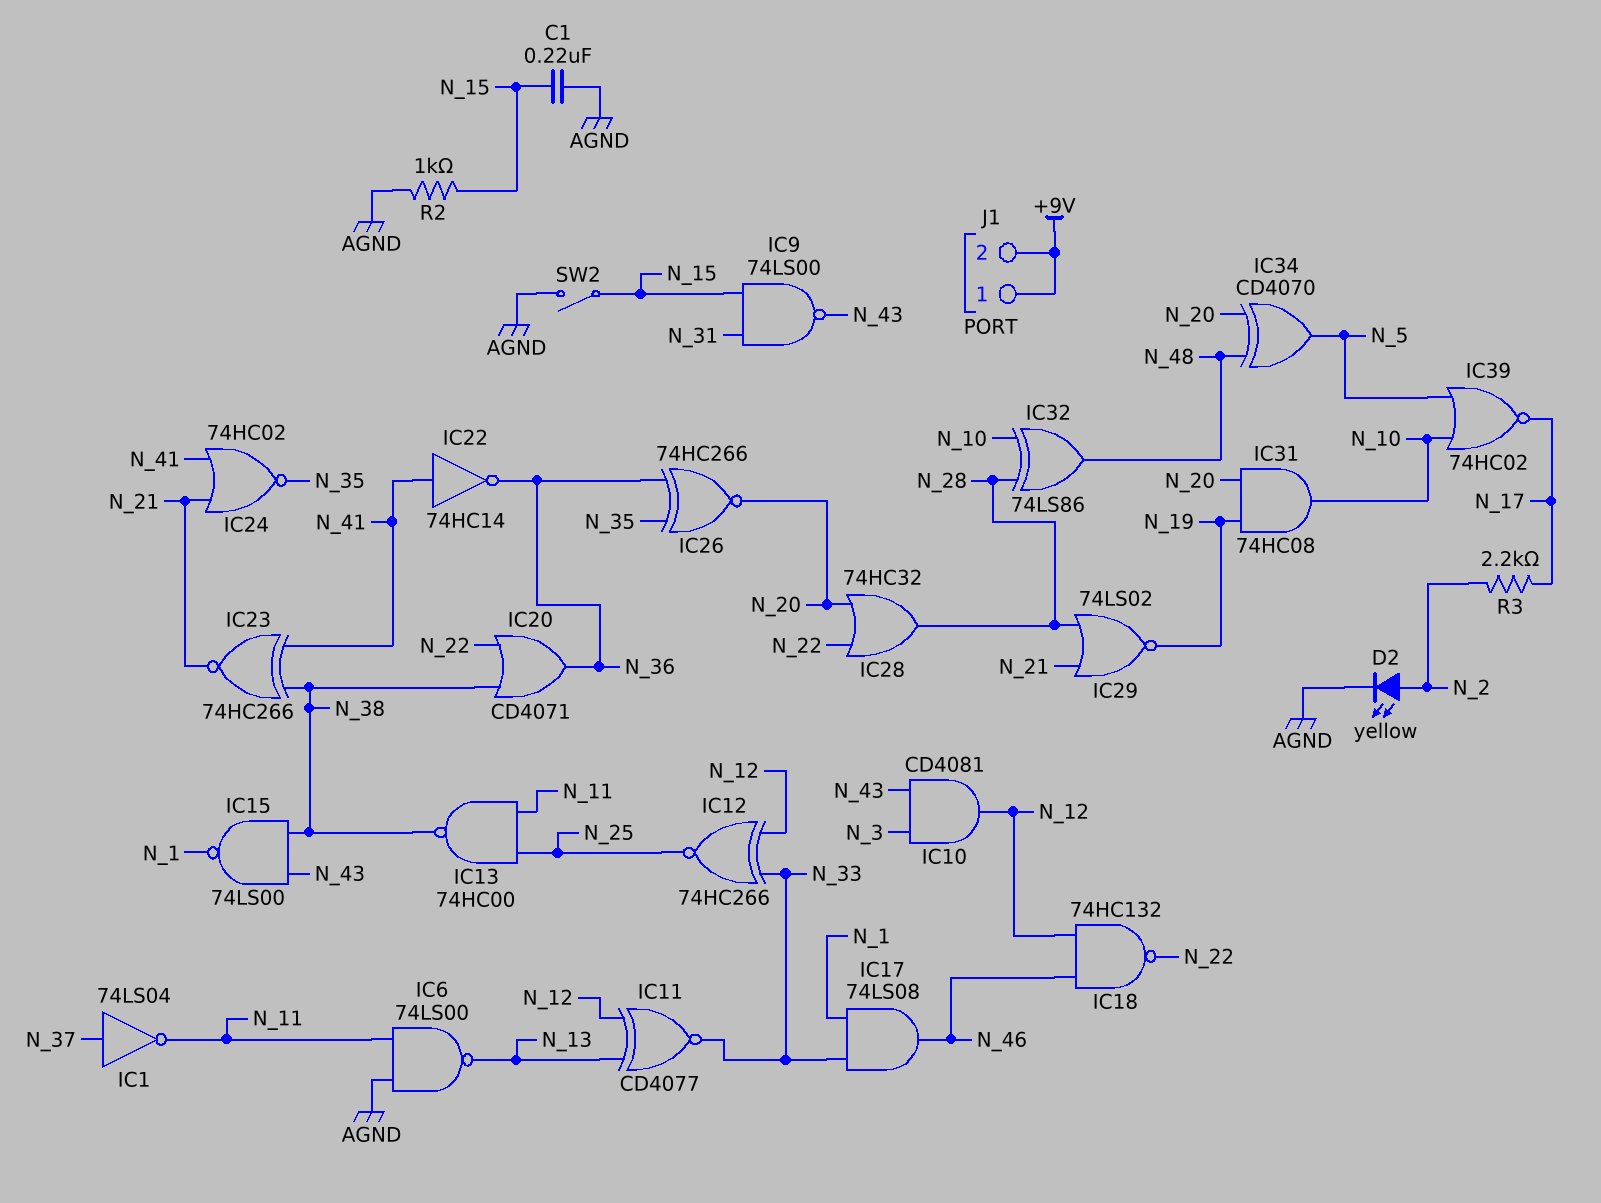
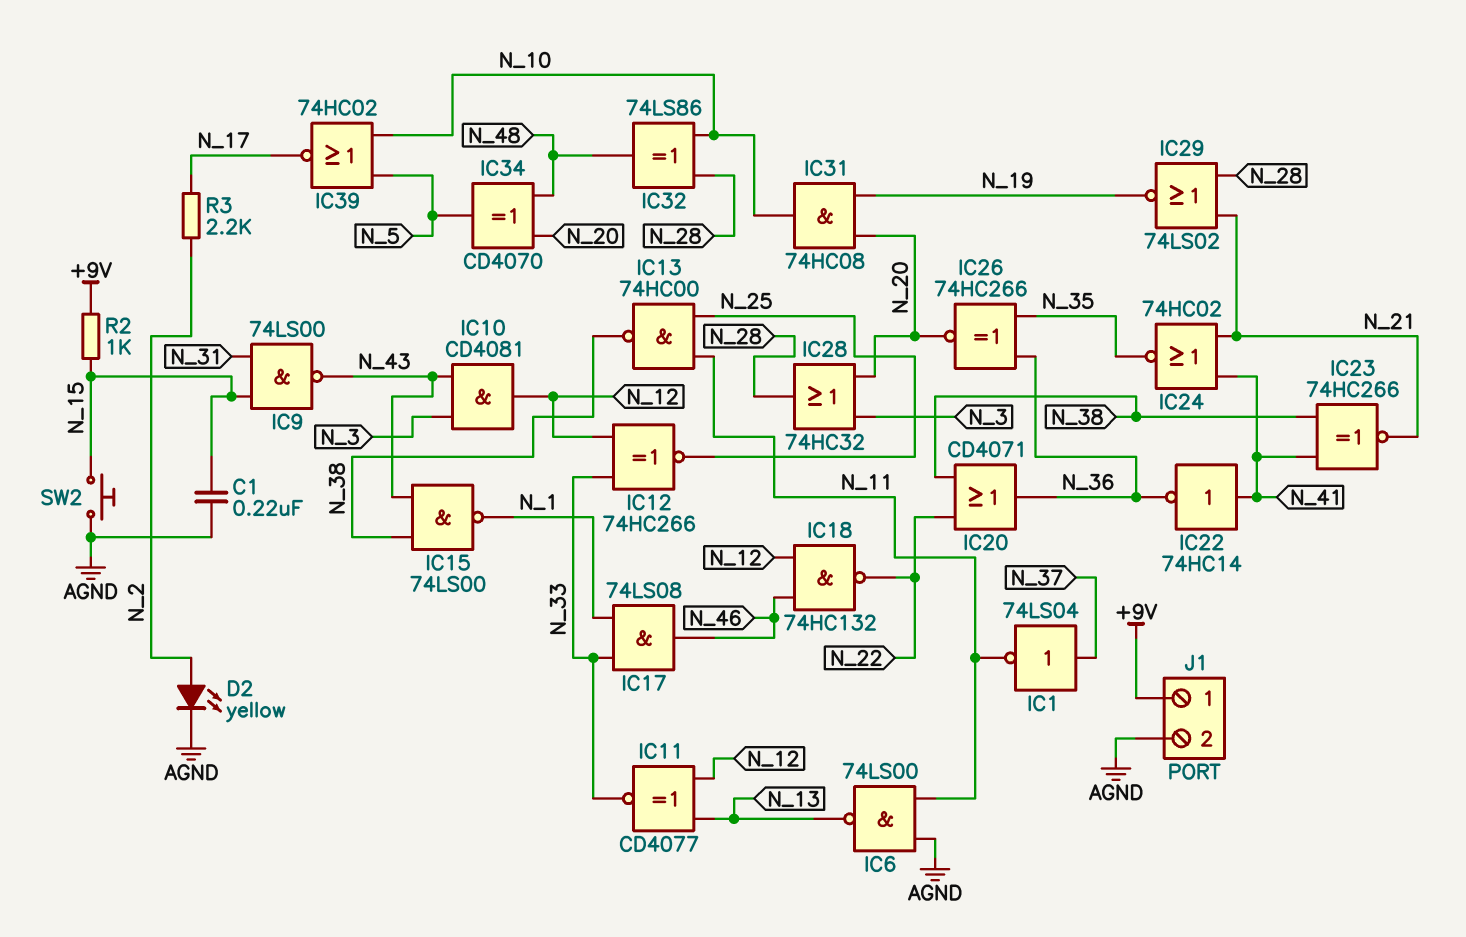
IC28: OR 74HC32 (in N_20, in N_22, out N_28) -> OR 74HC32 (in N_3, in N_20, out N_28)
J1 pin 2: +9V -> AGND
R2: 1k (AGND, N_15) -> 1k (+9V, N_15)
SW2: switch (AGND, N_15) -> button (AGND, N_15)

